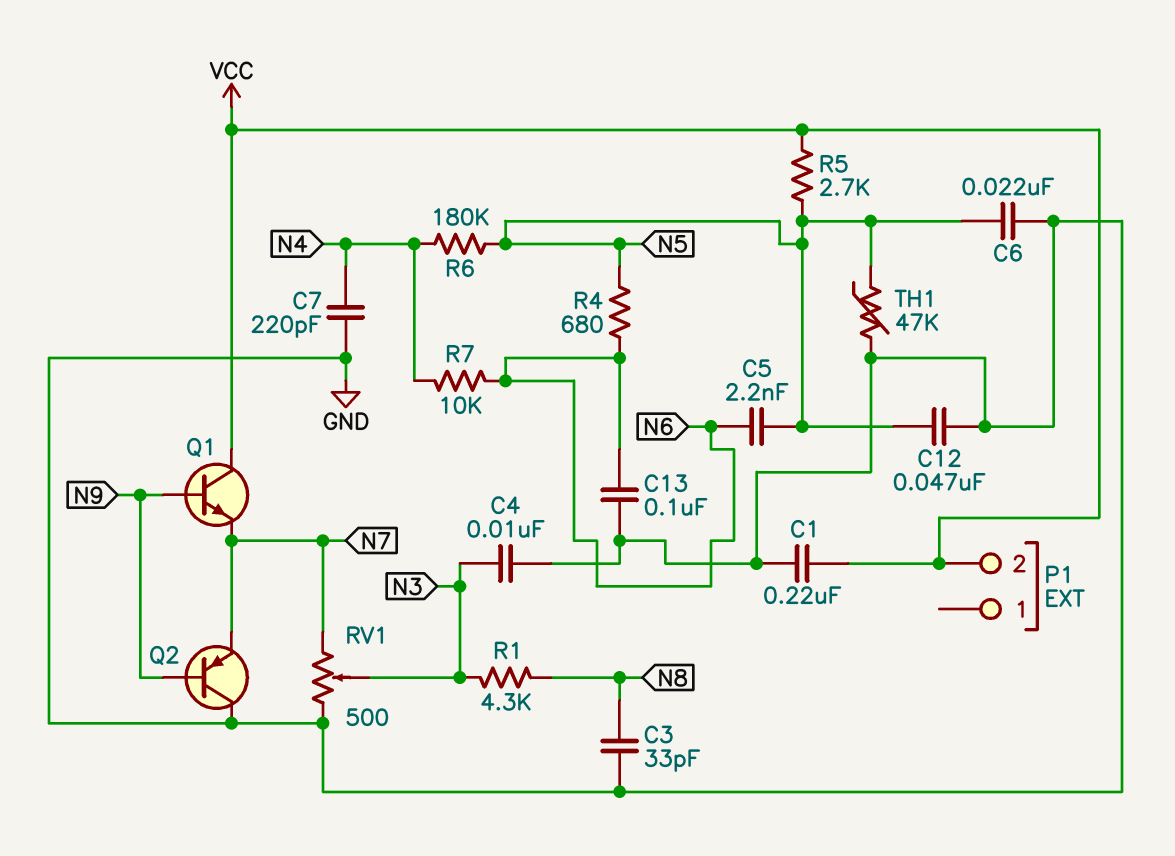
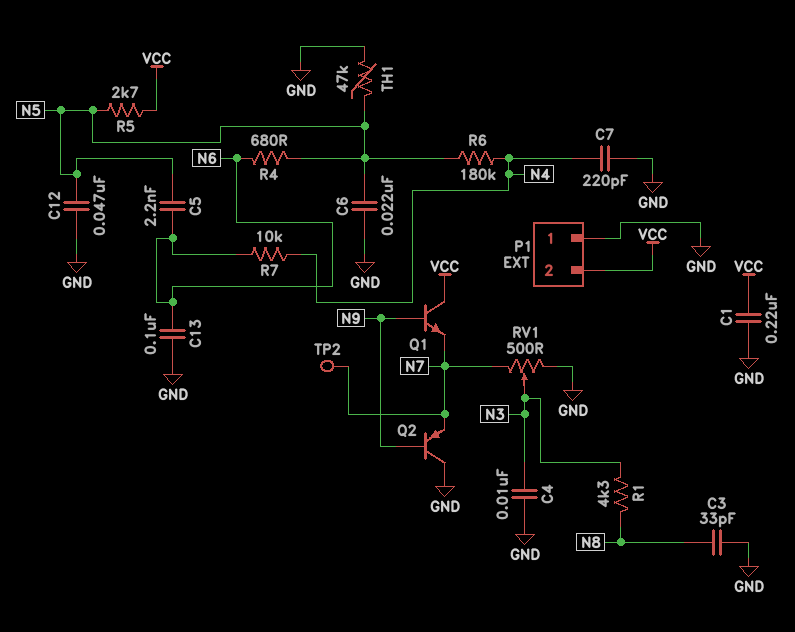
P1 pin 1: none -> GND
TP2: none -> test point (N7)

